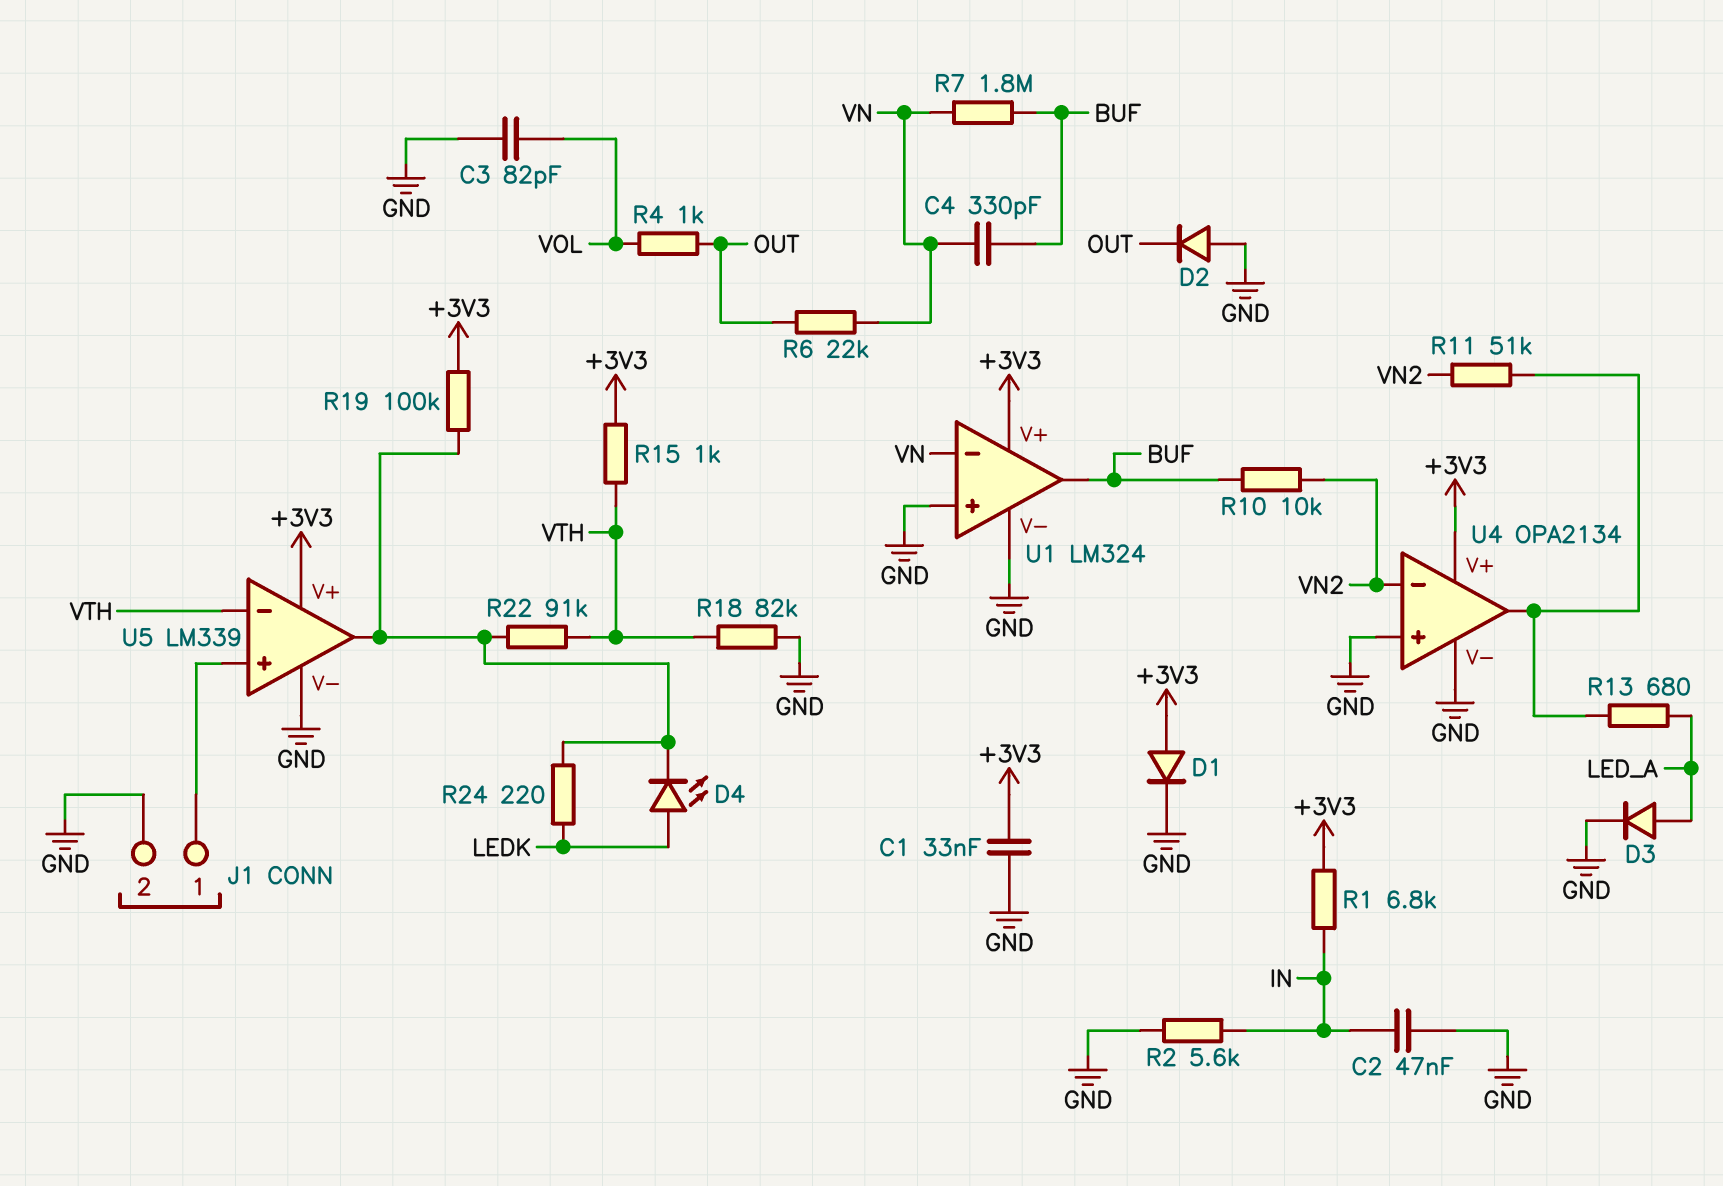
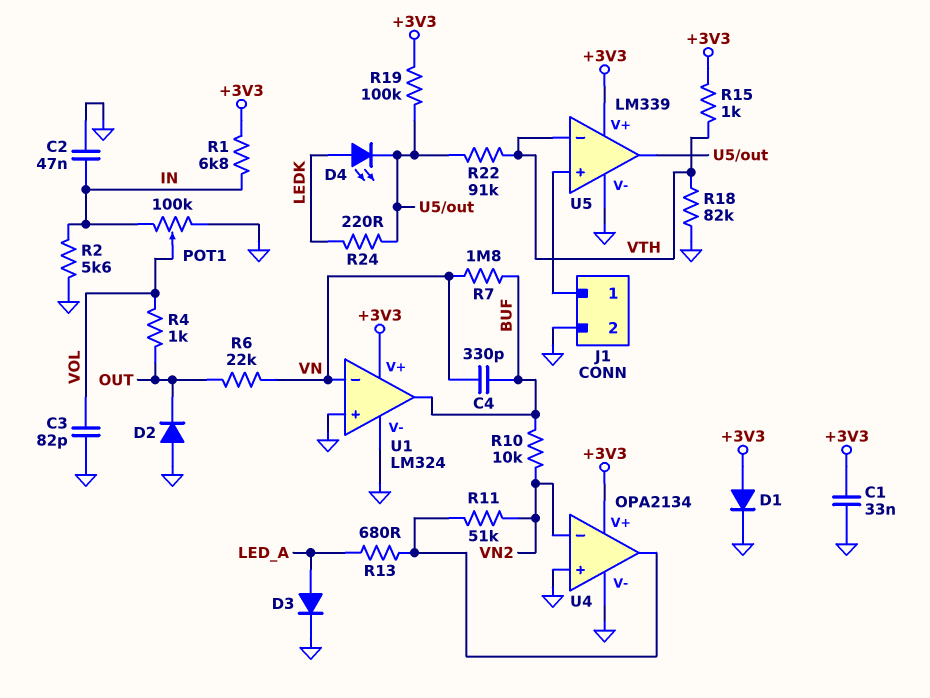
POT1: none -> 100k (GND, IN, wiper VOL)

